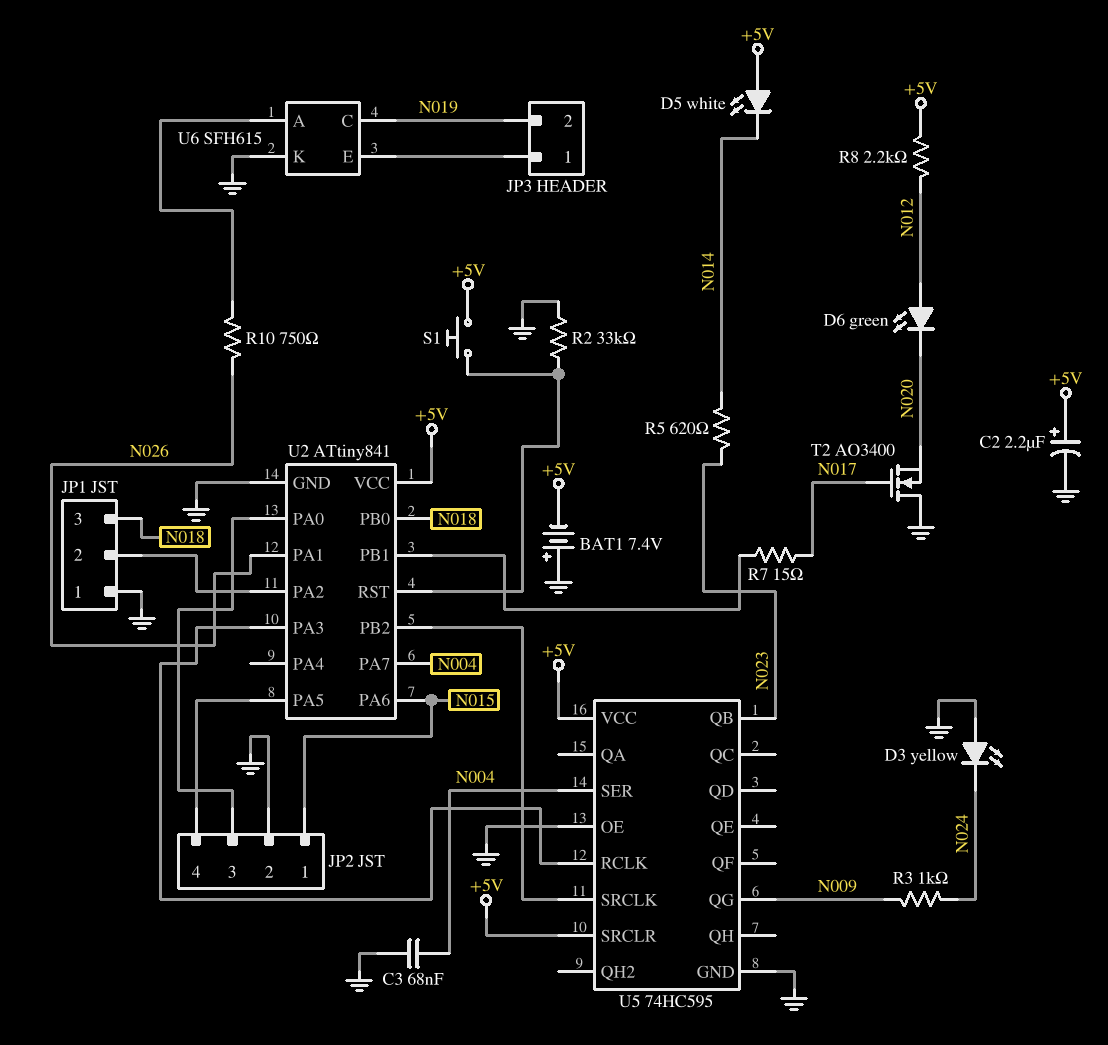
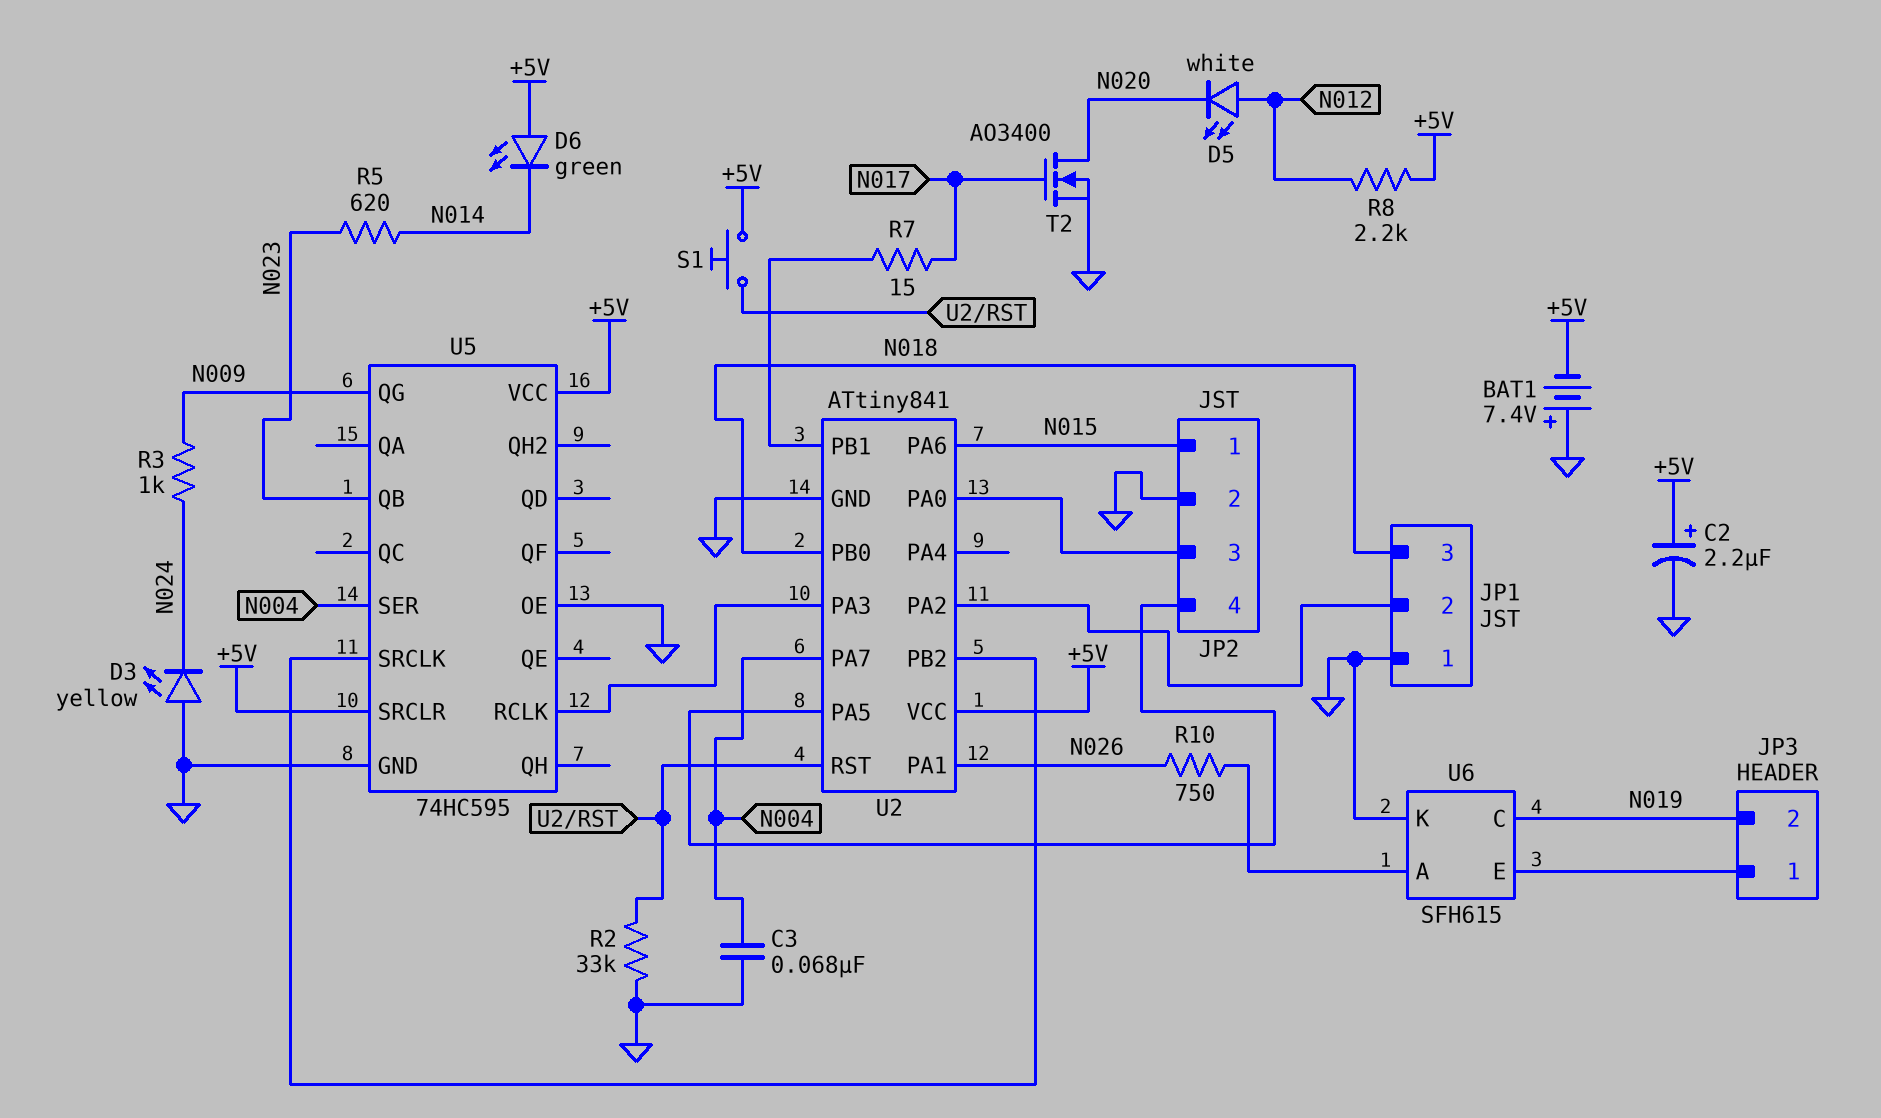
D5: LED white (A +5V, K N014) -> LED white (A N012, K N020)
D6: LED green (A N012, K N020) -> LED green (A +5V, K N014)
T2: NMOS AO3400 (G N017, D GND, S N020) -> NMOS AO3400 (G N017, D N020, S GND)

